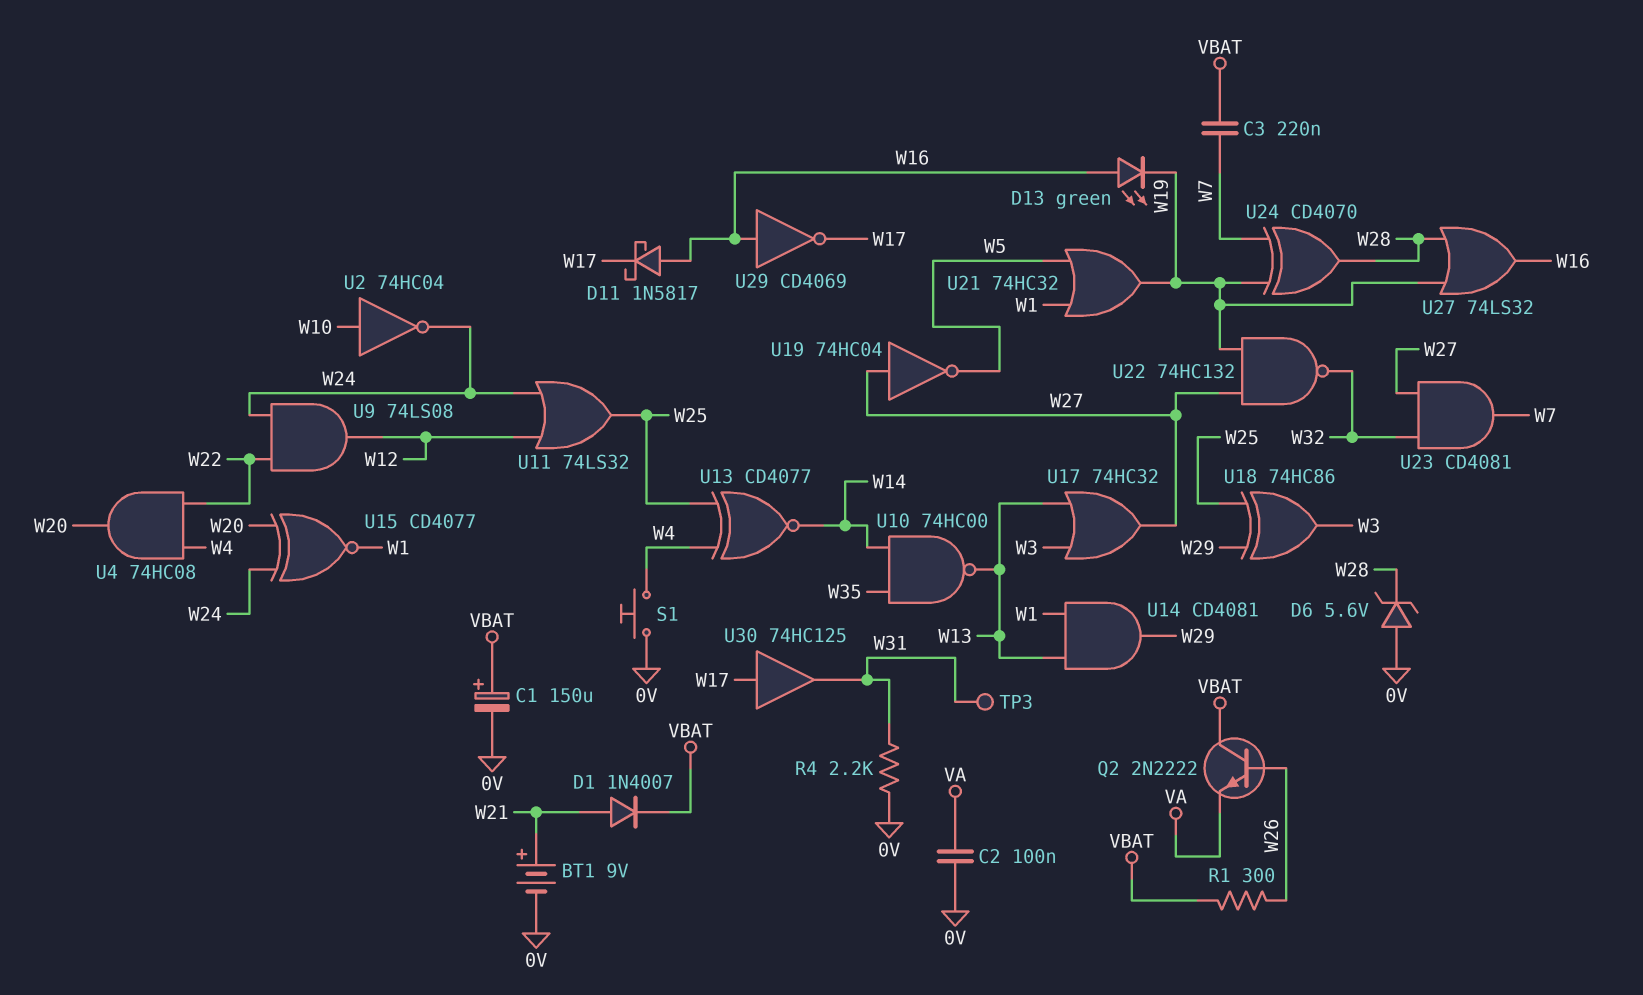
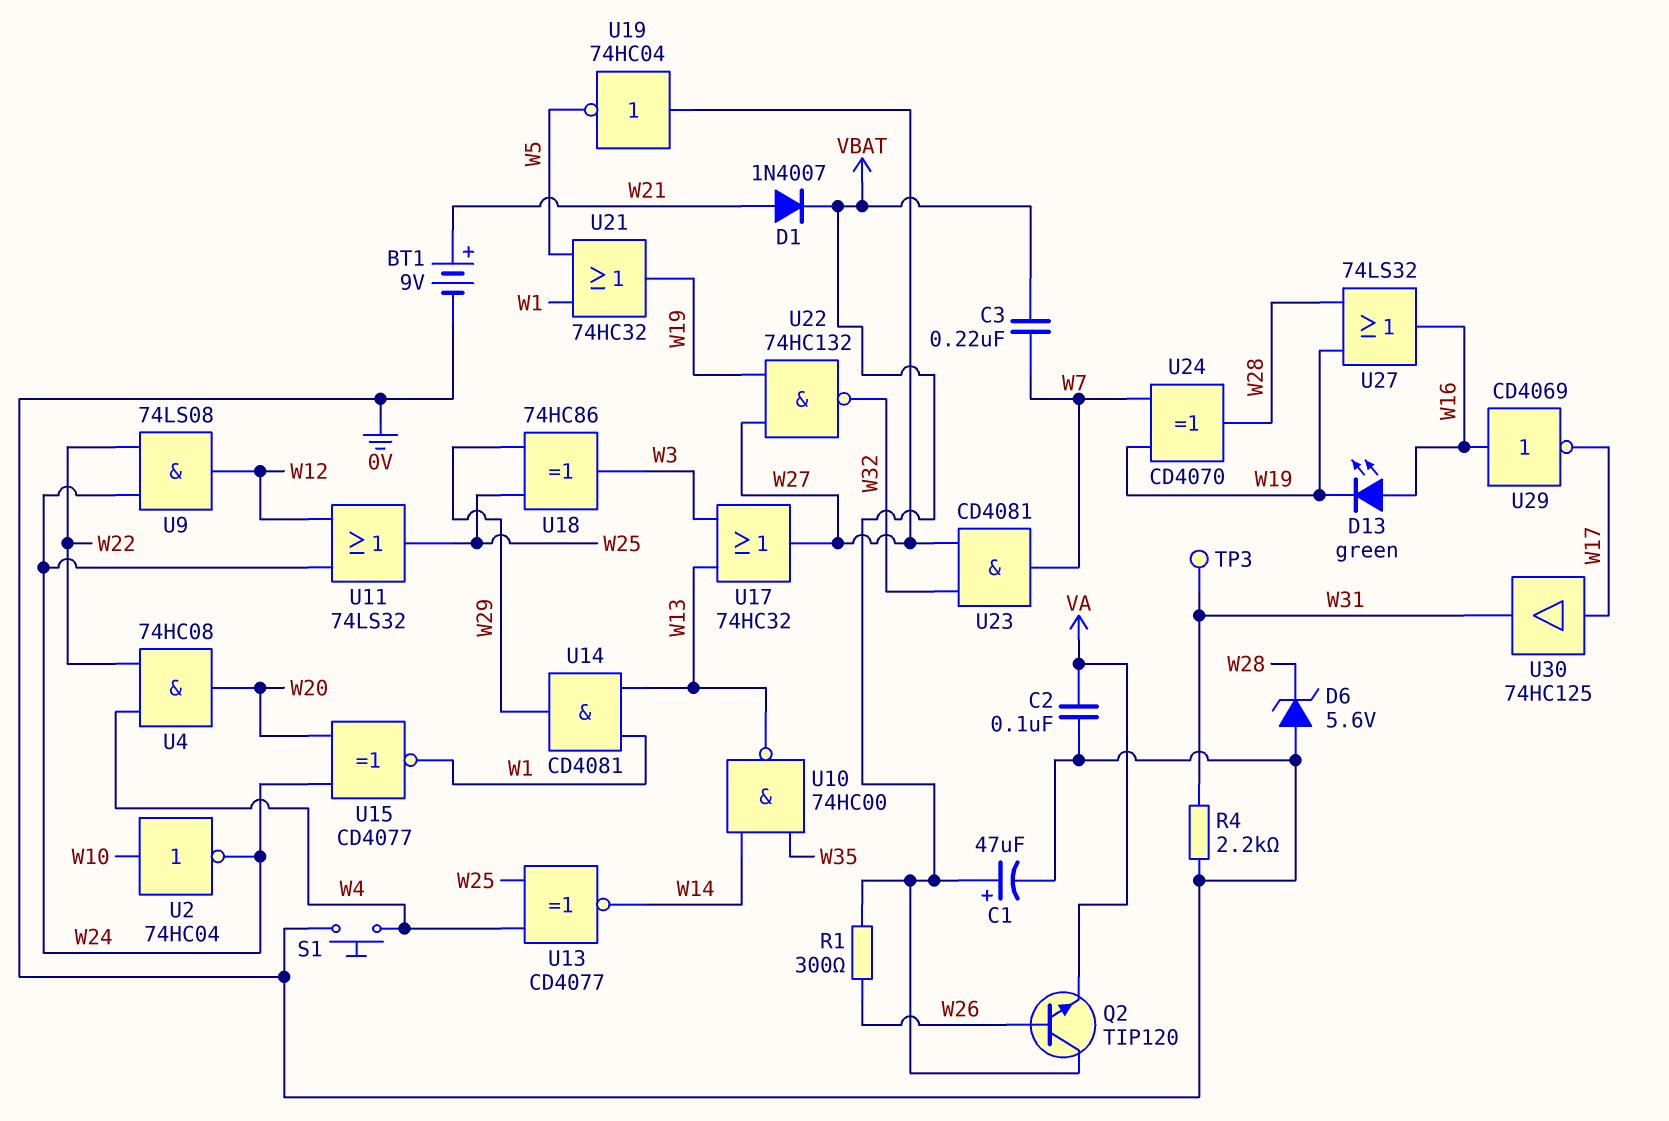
C1: 150uF (plus VBAT, minus 0V) -> 47uF (plus VBAT, minus 0V)
D11: schottky 1N5817 (A W16, K W17) -> none
Q2: NPN 2N2222 (B W26, C VBAT, E VA) -> NPN TIP120 (B W26, C VBAT, E VA)

